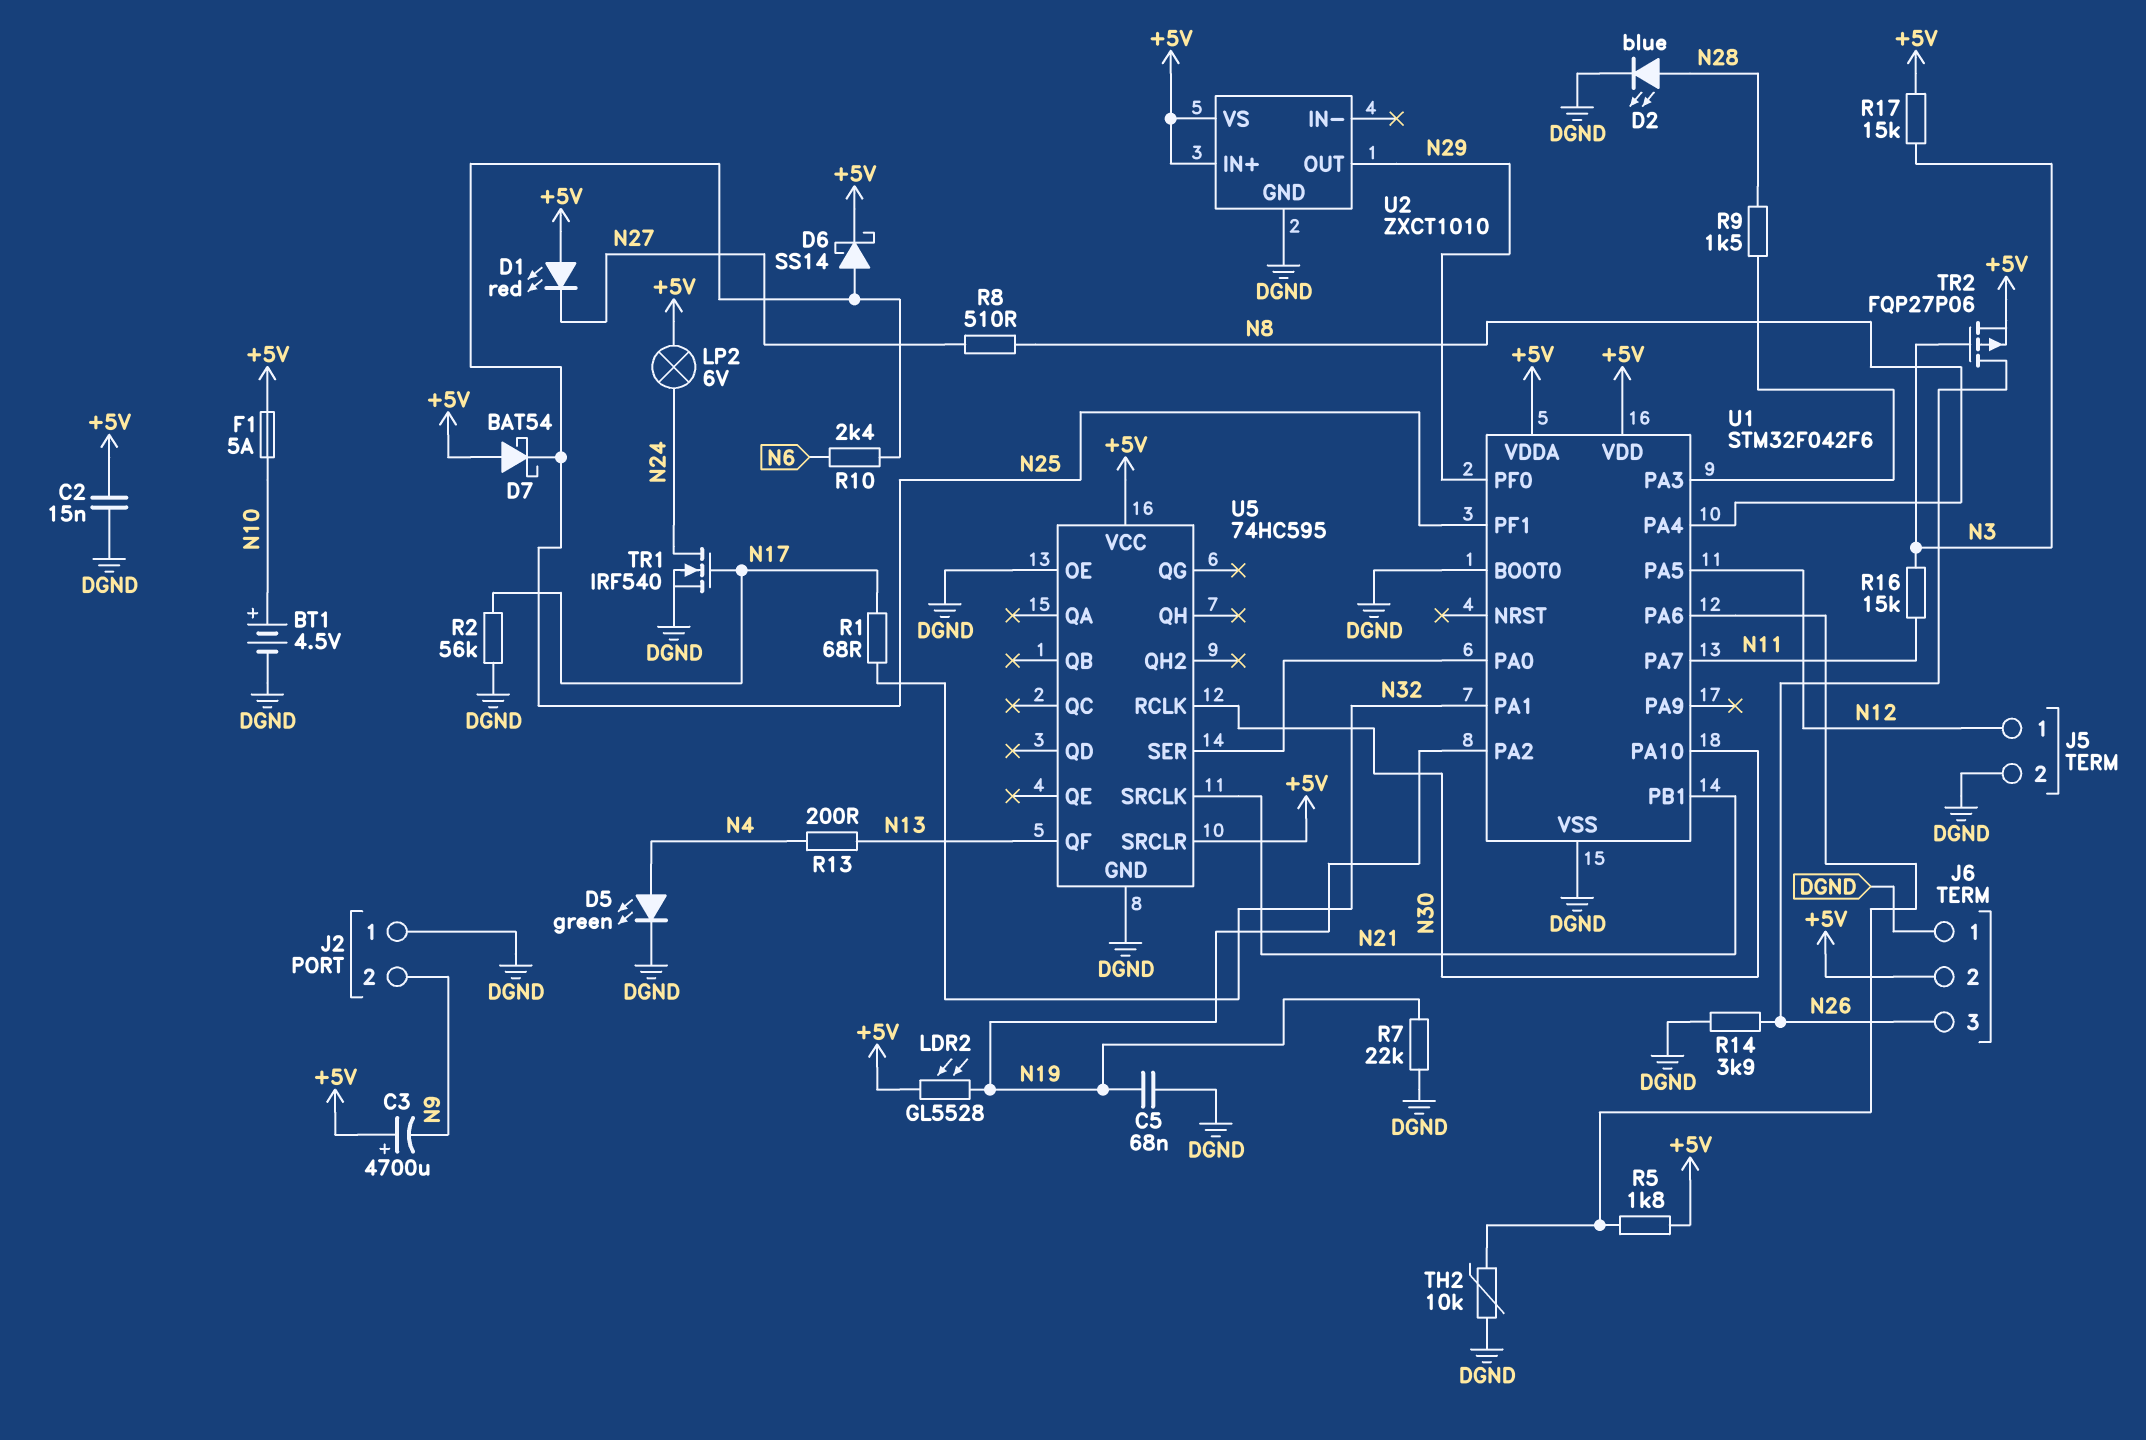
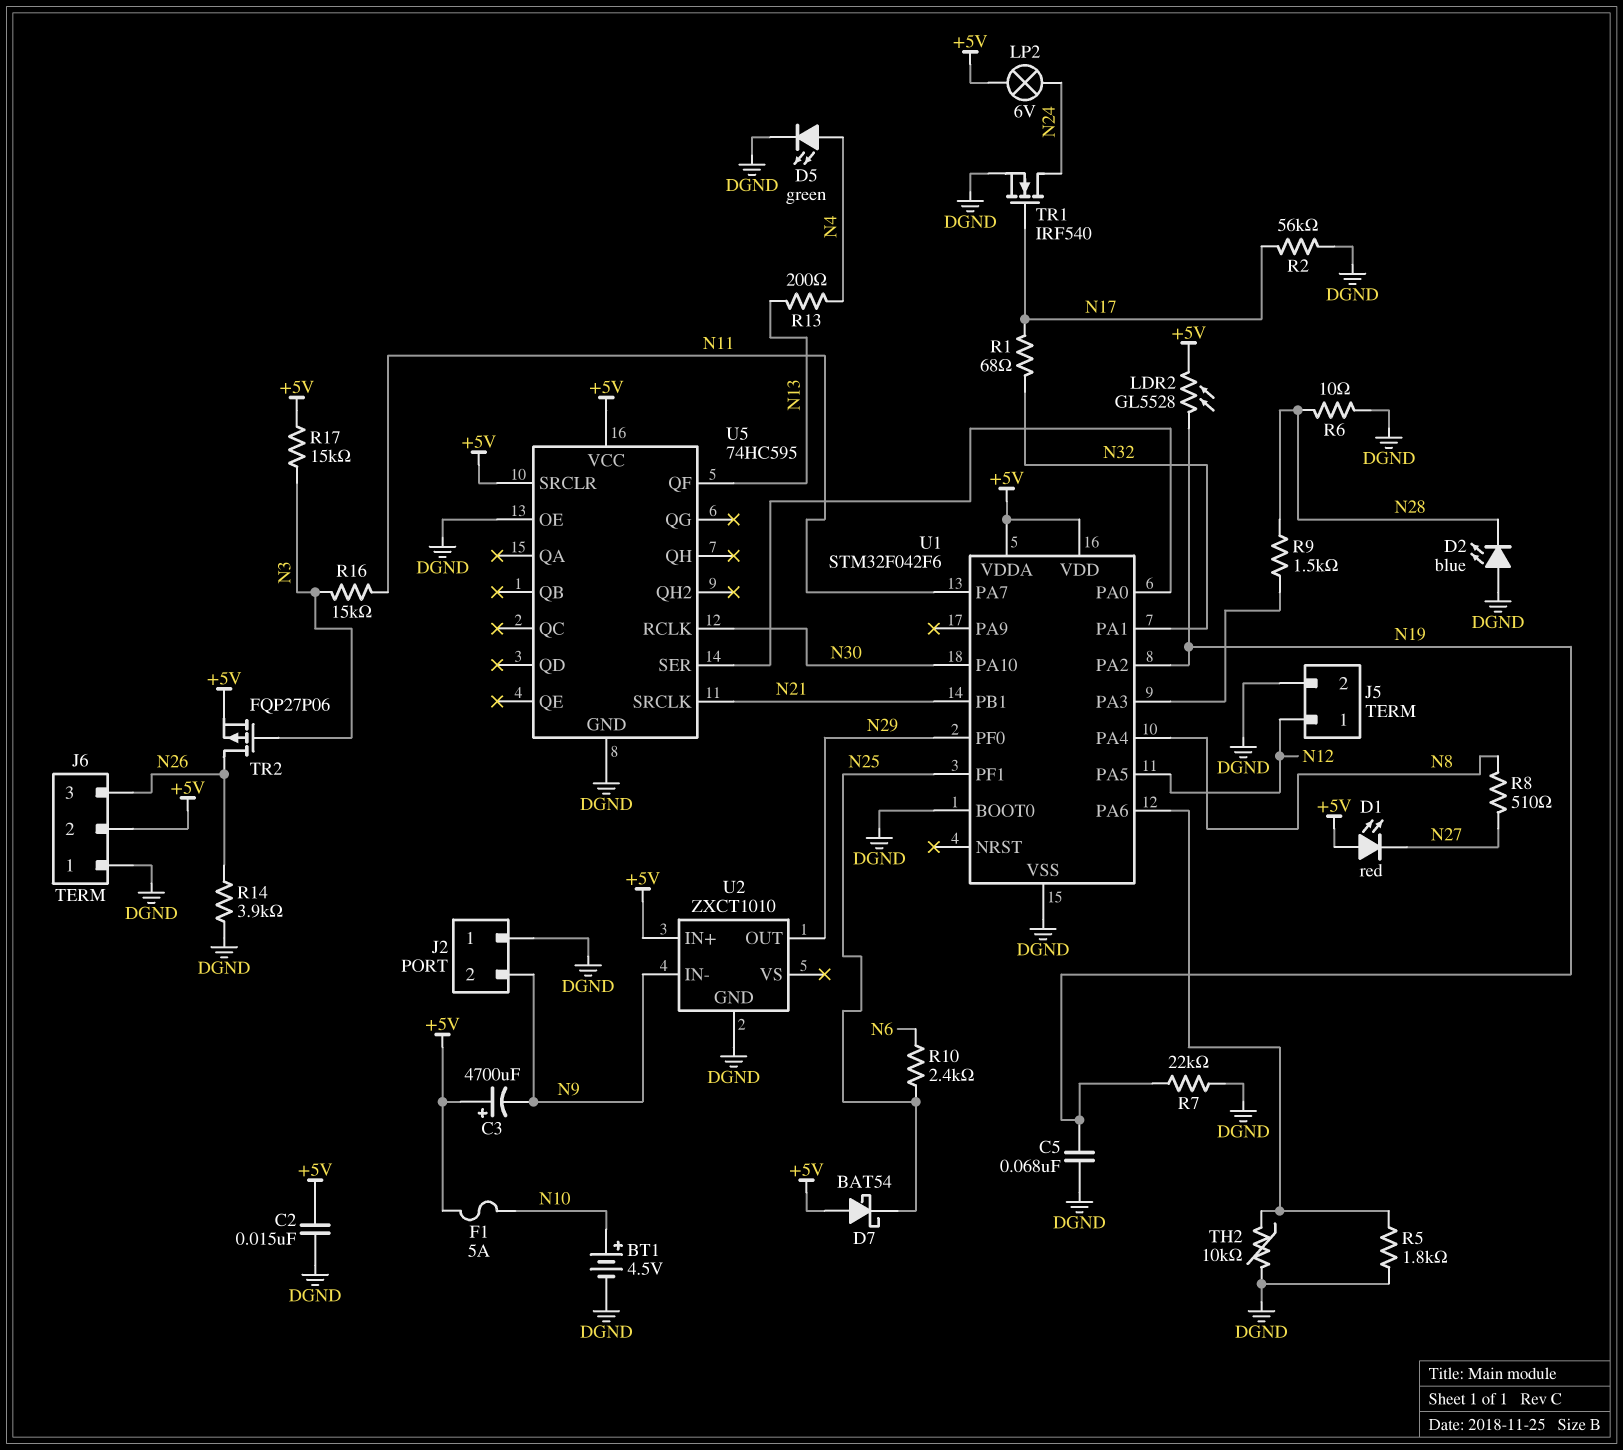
D2: LED blue (A N28, K DGND) -> LED blue (A DGND, K N28)
D6: schottky SS14 (A N25, K +5V) -> none
R5: 1.8k (+5V, U1/PA6) -> 1.8k (DGND, U1/PA6)
R6: none -> 10 (DGND, N28)
U2 pin IN-: none -> N9
U2 pin VS: +5V -> none

